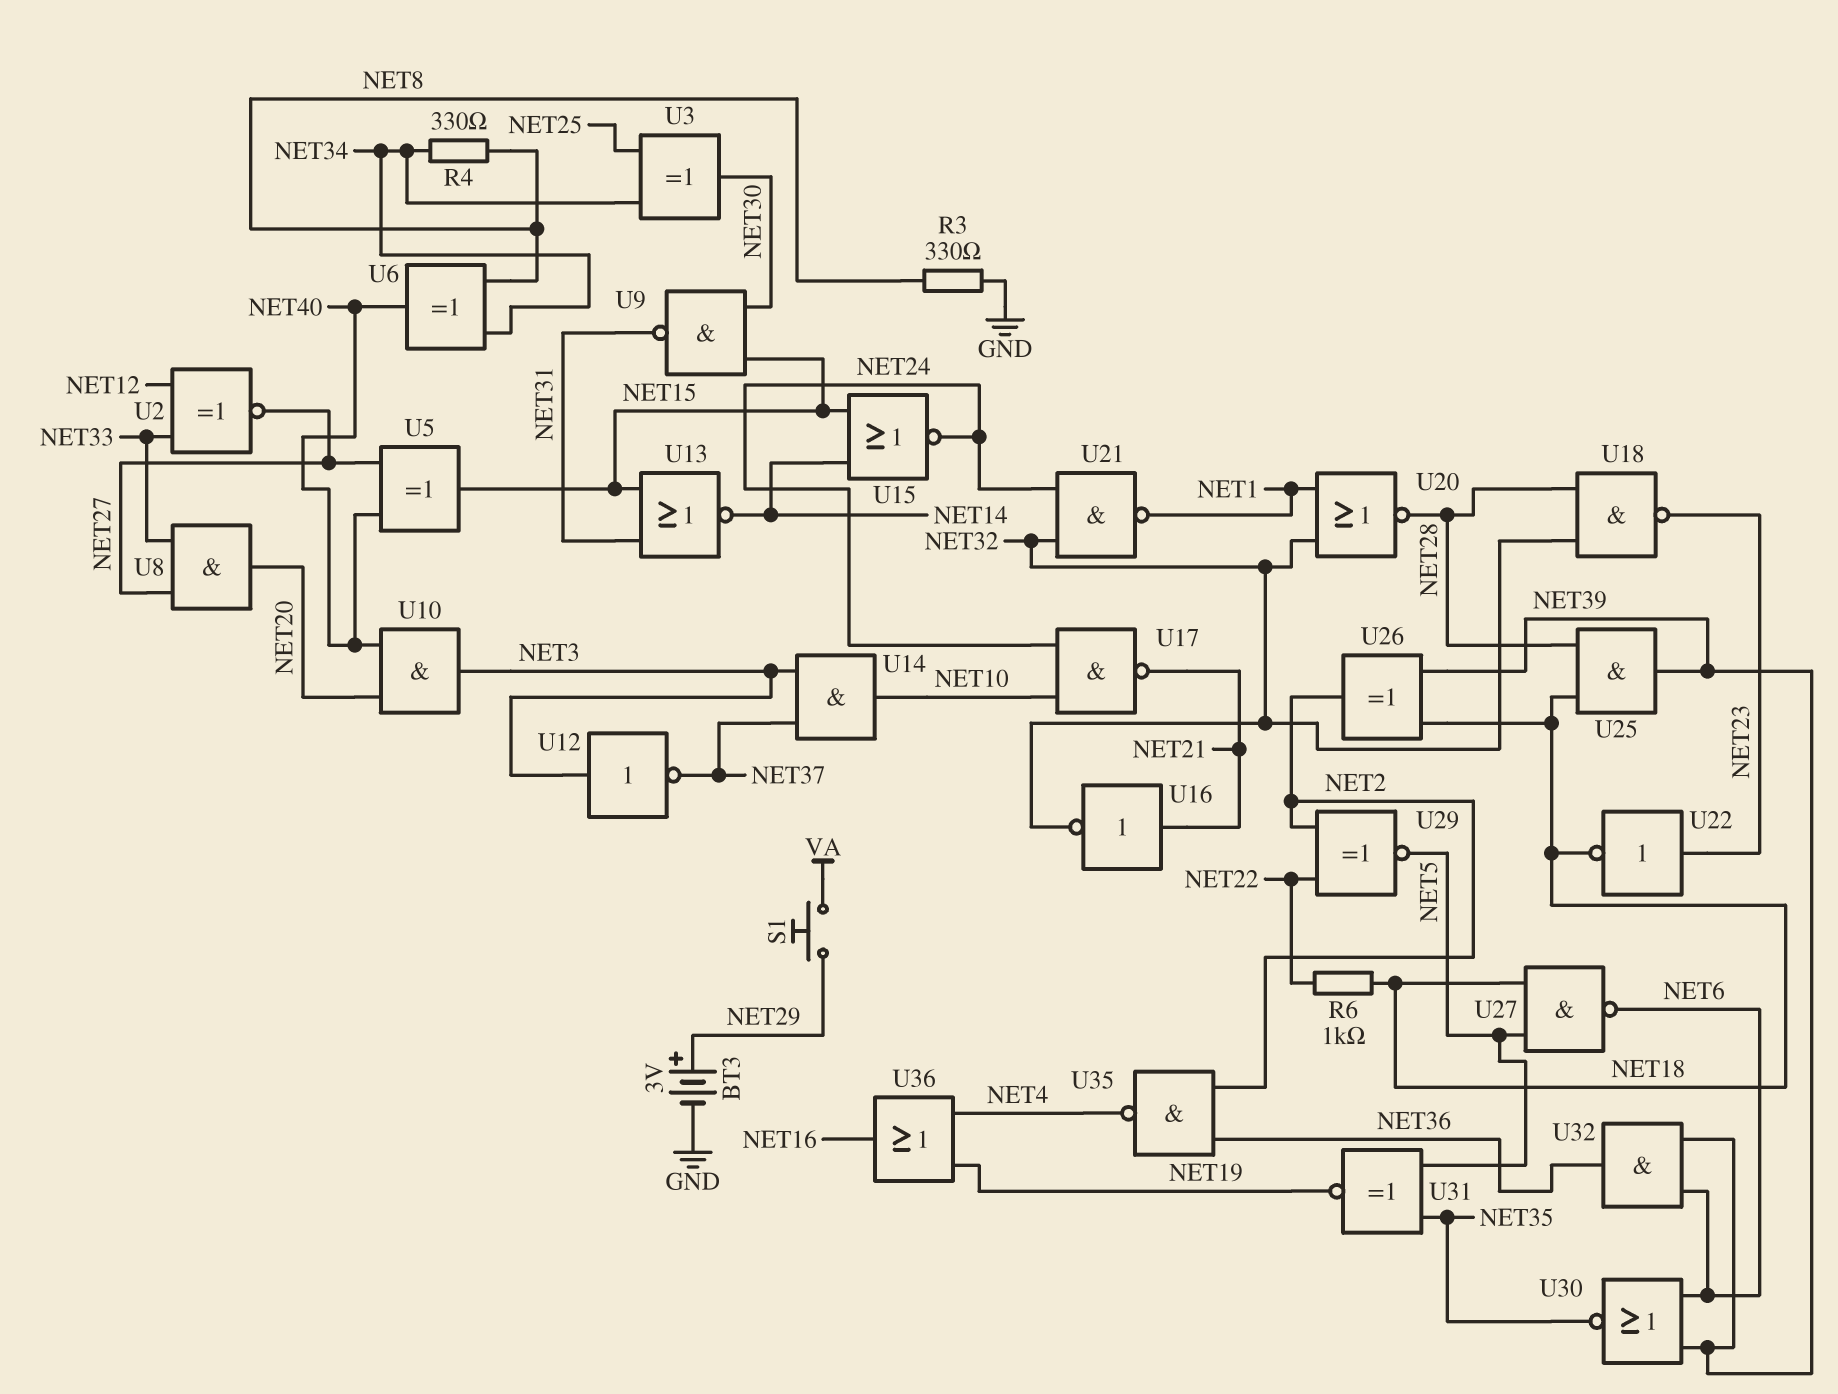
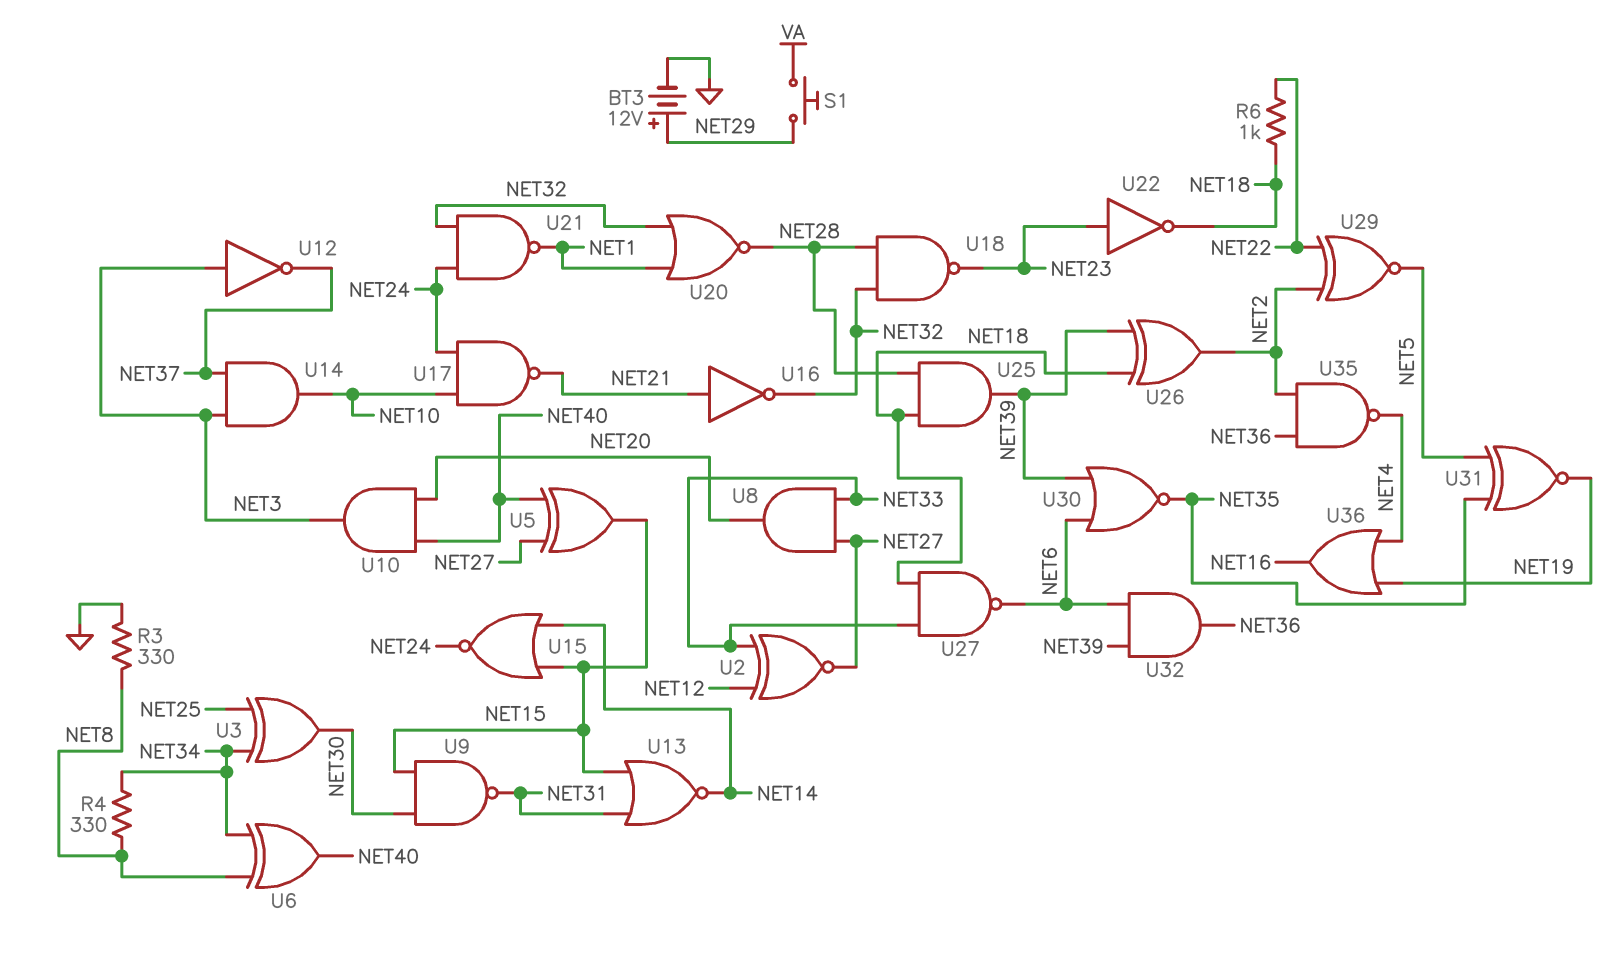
BT3: 3V (plus NET29, minus GND) -> 12V (plus NET29, minus GND)
U27: NAND (in NET5, in NET18, out NET6) -> NAND (in NET18, in NET33, out NET6)

